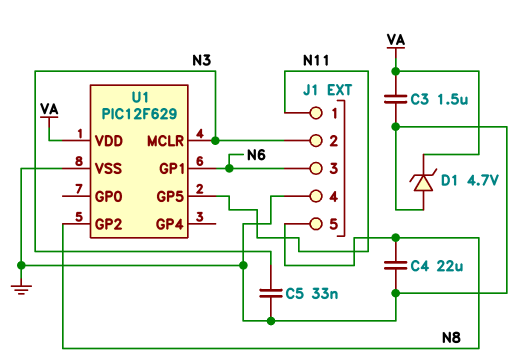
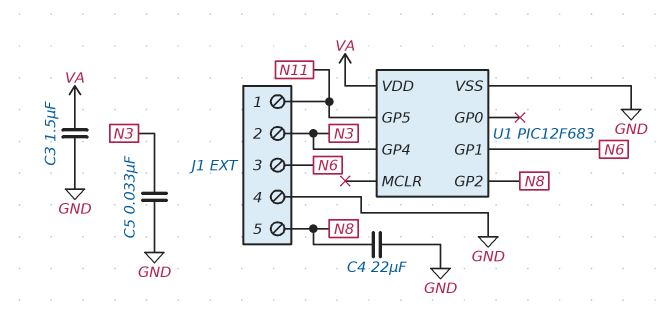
D1: zener 4.7V (A GND, K VA) -> none
U1: PIC12F629 -> PIC12F683
U1 pin GP4: none -> N3
U1 pin MCLR: N3 -> none

